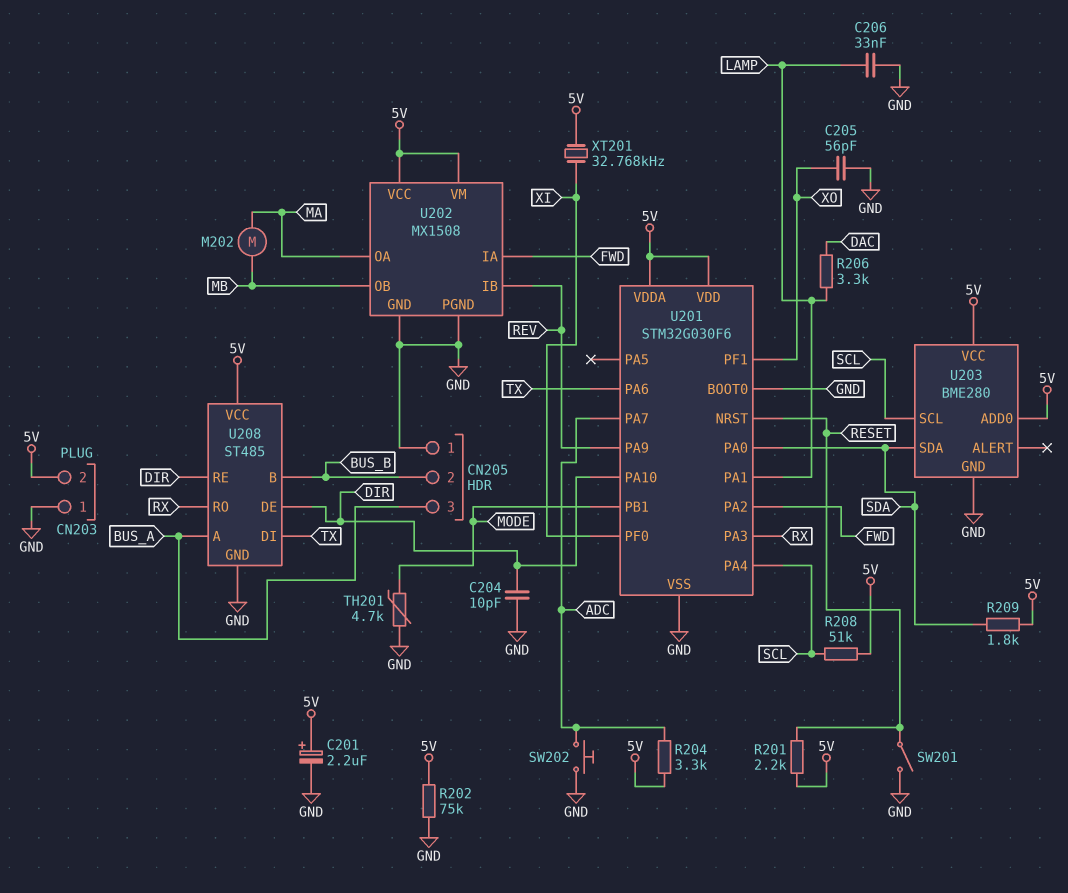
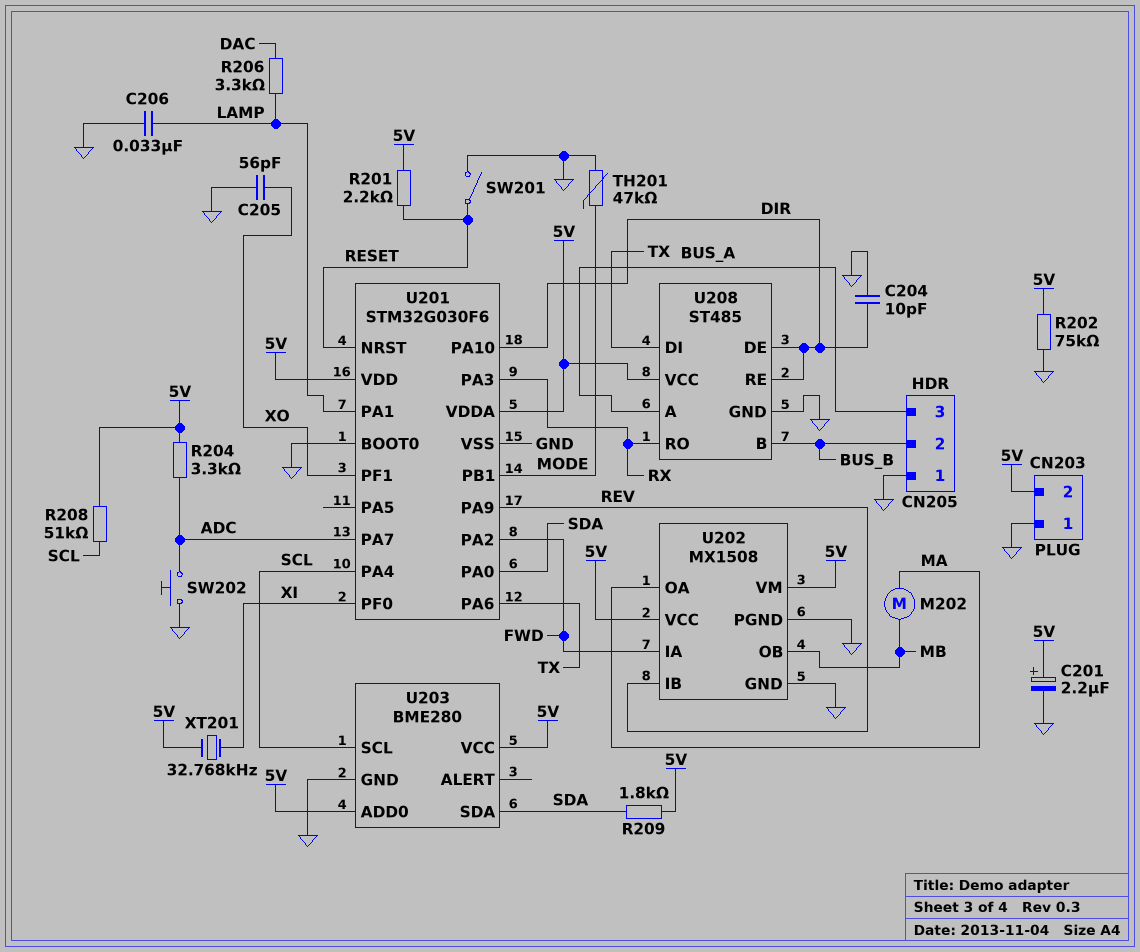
TH201: 4.7k (GND, MODE) -> 47k (GND, MODE)

